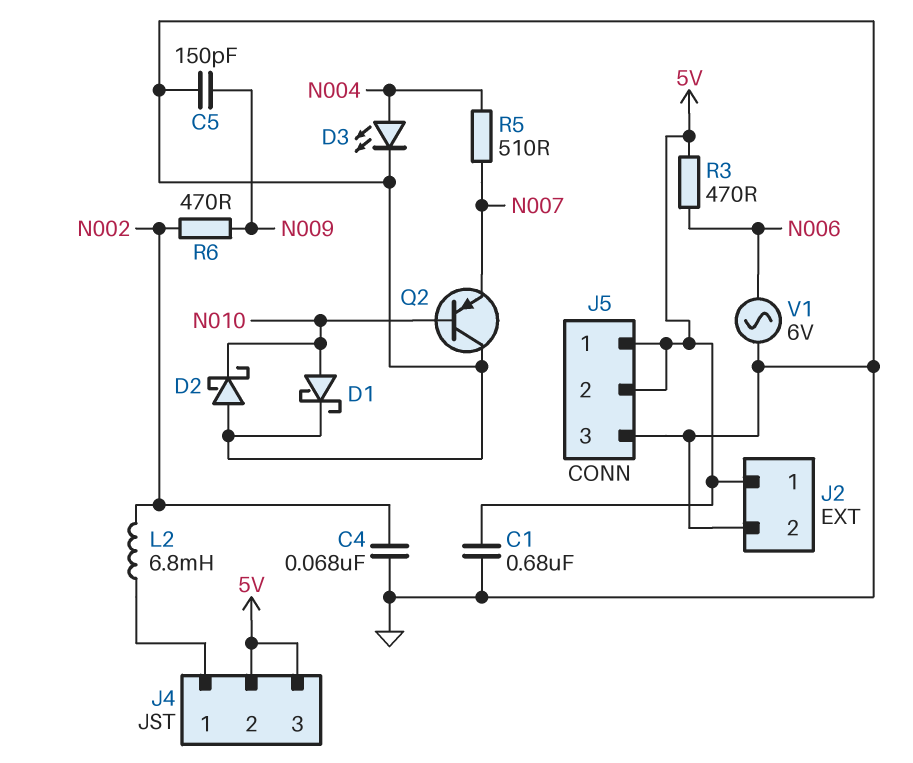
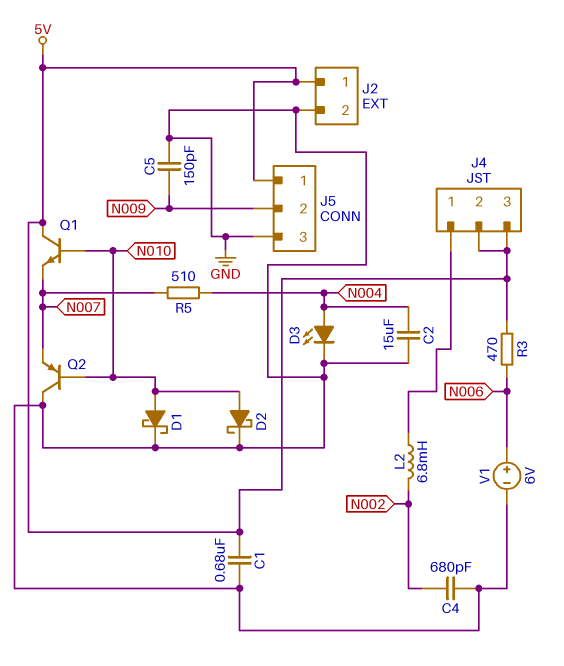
C2: none -> 15uF (GND, N004)
C4: 68nF (GND, N002) -> 680pF (GND, N002)
D2: schottky (A GND, K N010) -> schottky (A N010, K GND)
J5 pin 2: 5V -> N009
Q1: none -> NPN (B N010, C 5V, E N007)
R6: 470 (N002, N009) -> none
V1: AC 6V (GND, N006) -> 6V (plus N006, minus GND)

